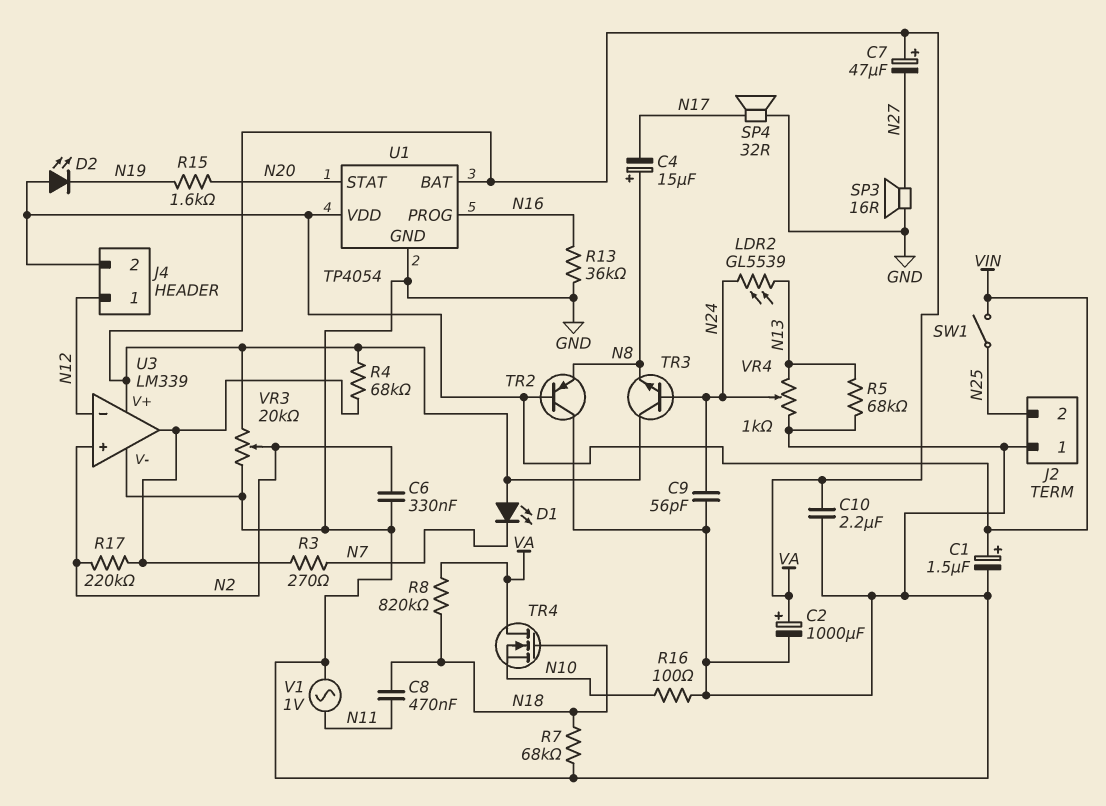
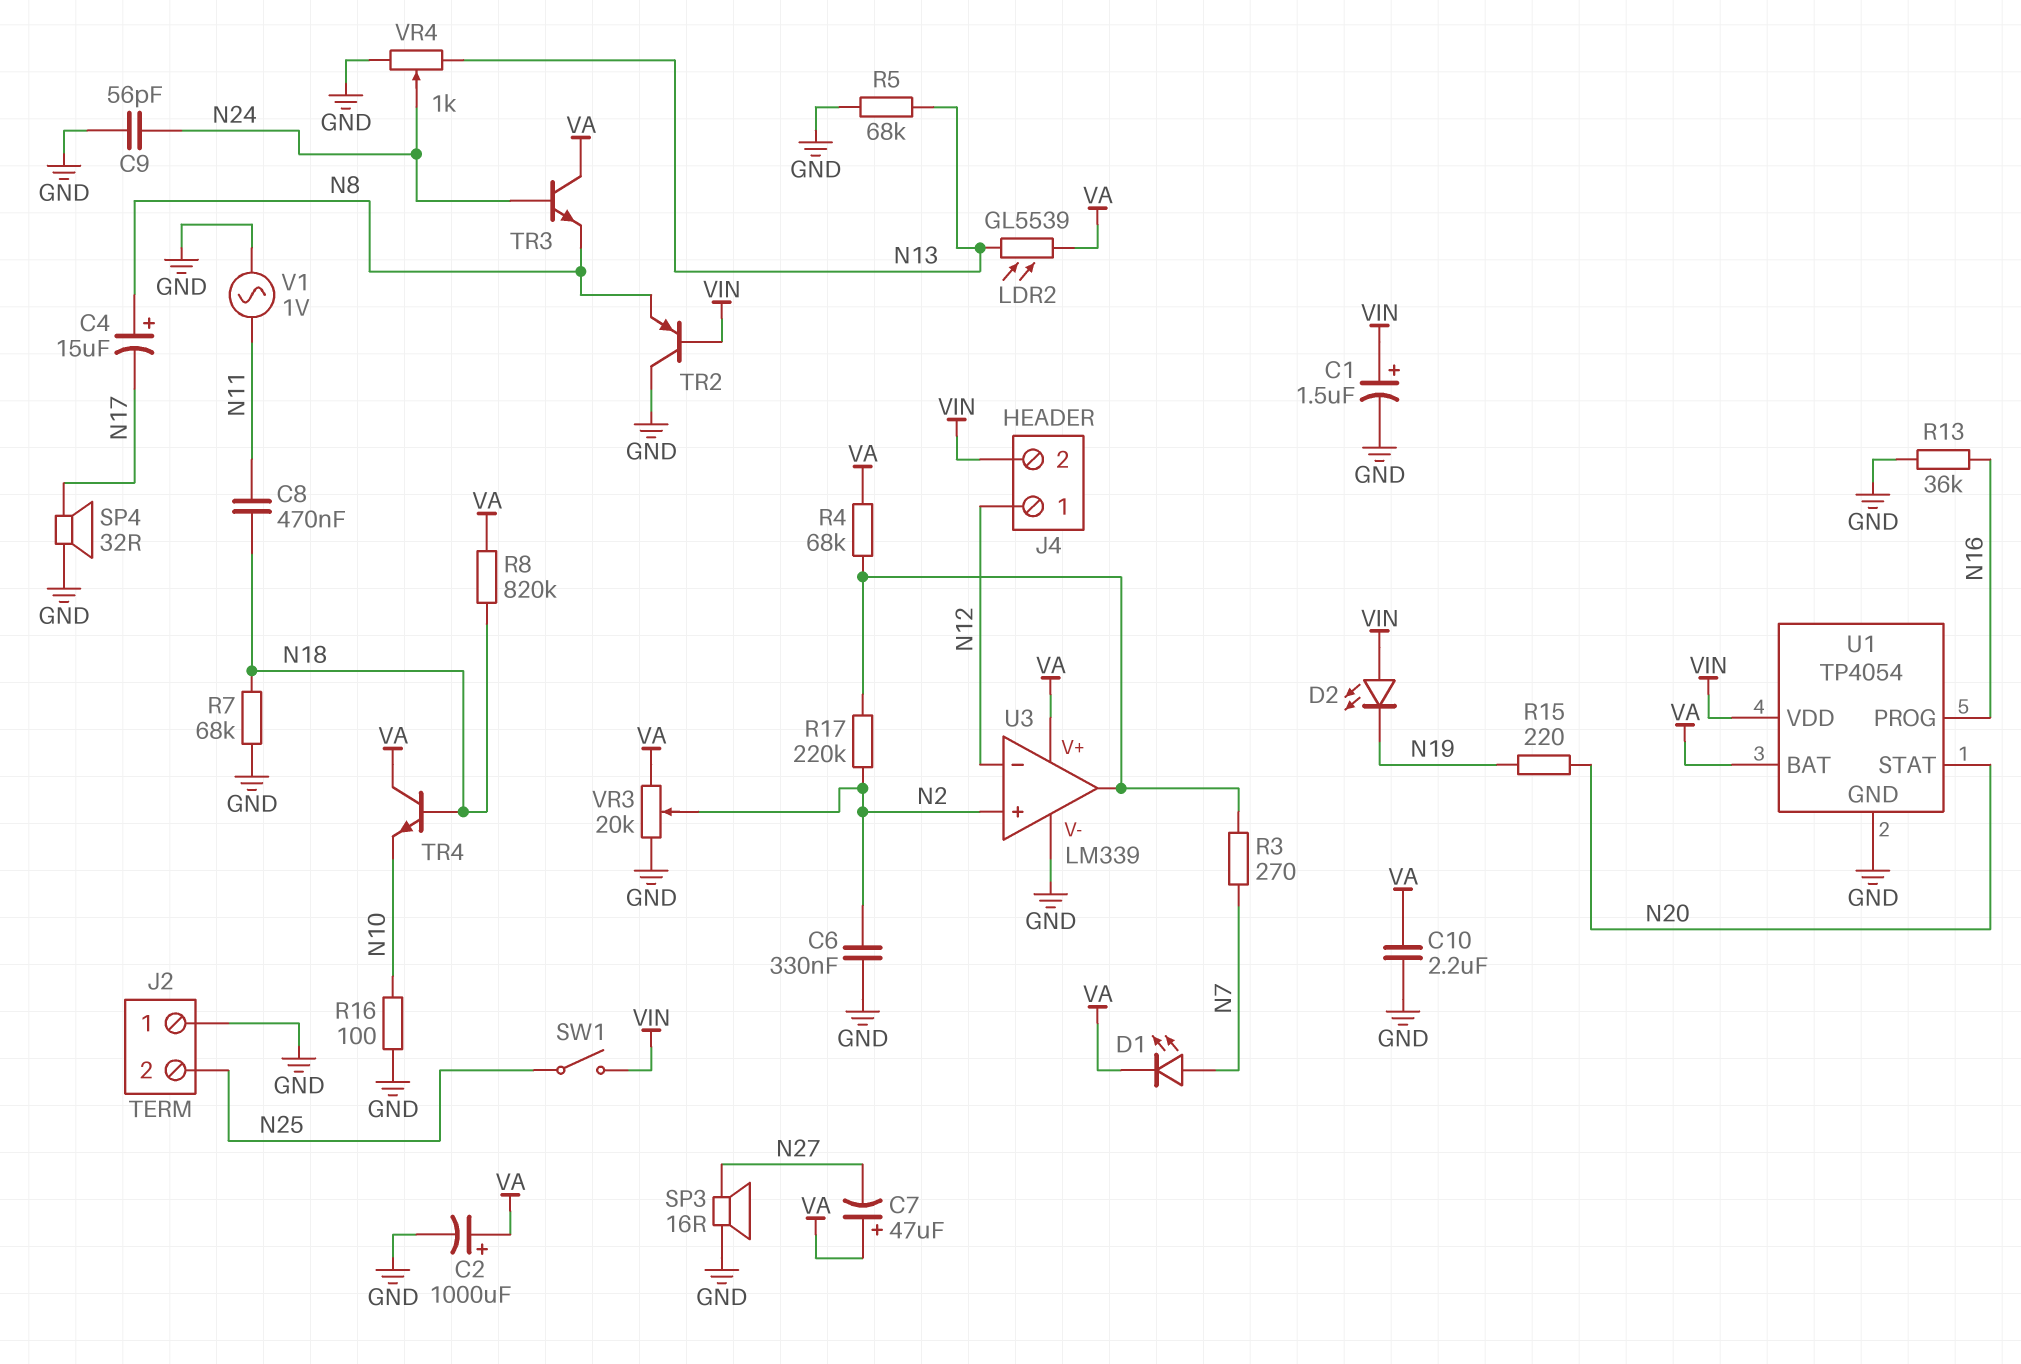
D1: LED (A VA, K N7) -> LED (A N7, K VA)
LDR2: GL5539 (N13, N24) -> GL5539 (N13, VA)
R15: 1.6k (N19, N20) -> 220 (N19, N20)
TR4: NMOS (G N18, D VA, S N10) -> NPN (B N18, C VA, E N10)

